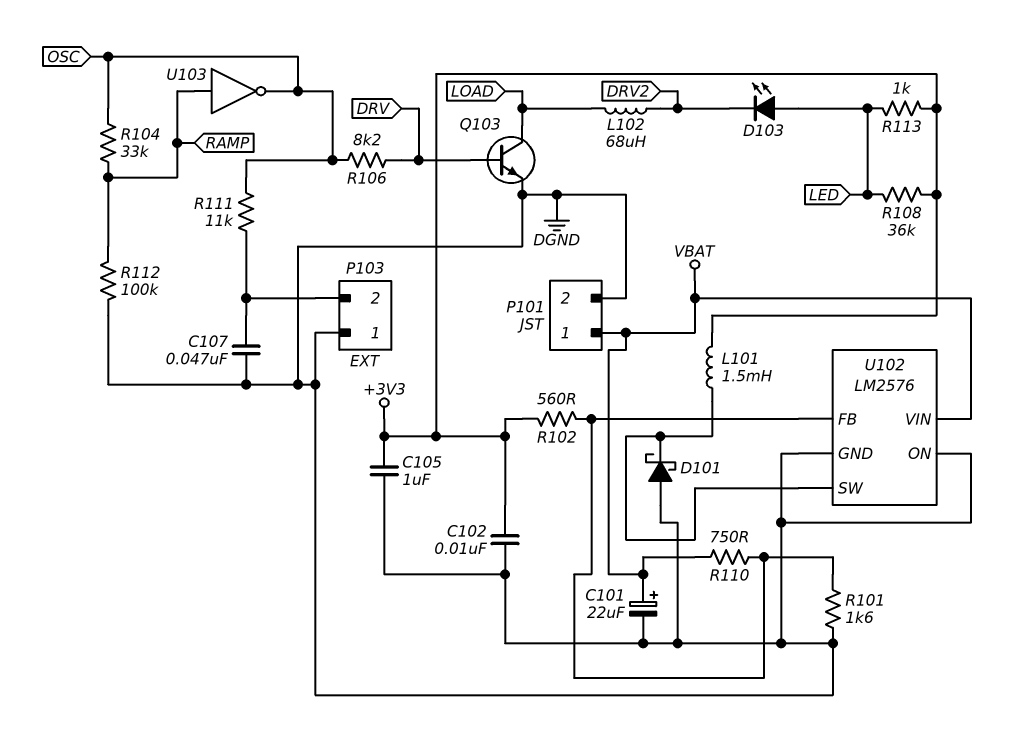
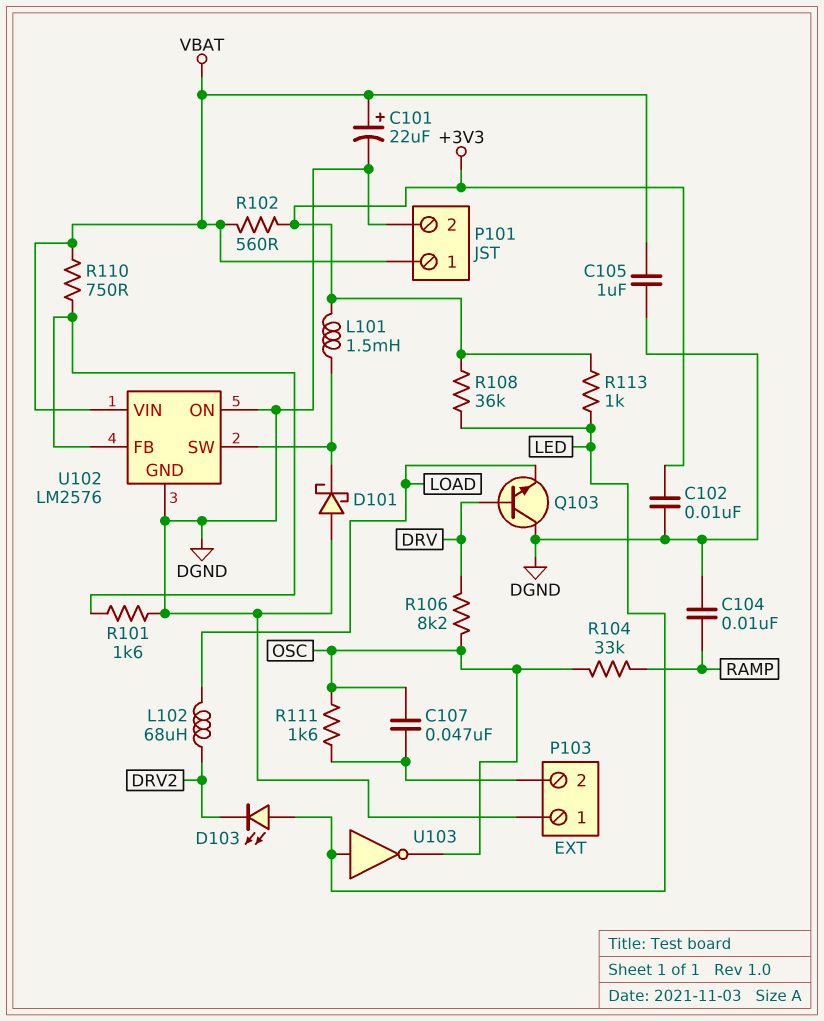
C104: none -> 10nF (DGND, RAMP)
C105: 1uF (+3V3, DGND) -> 1uF (DGND, VBAT)
C107: 47nF (DGND, P103/2) -> 47nF (OSC, P103/2)
Q103: NPN (B DRV, C LOAD, E DGND) -> NPN (B DRV, C DGND, E LOAD)
R102: 560 (+3V3, U102/FB) -> 560 (+3V3, VBAT)
R111: 11k (OSC, P103/2) -> 1.6k (OSC, P103/2)
R112: 100k (DGND, RAMP) -> none
U103: NOT (in RAMP, out OSC) -> NOT (in LED, out OSC)

